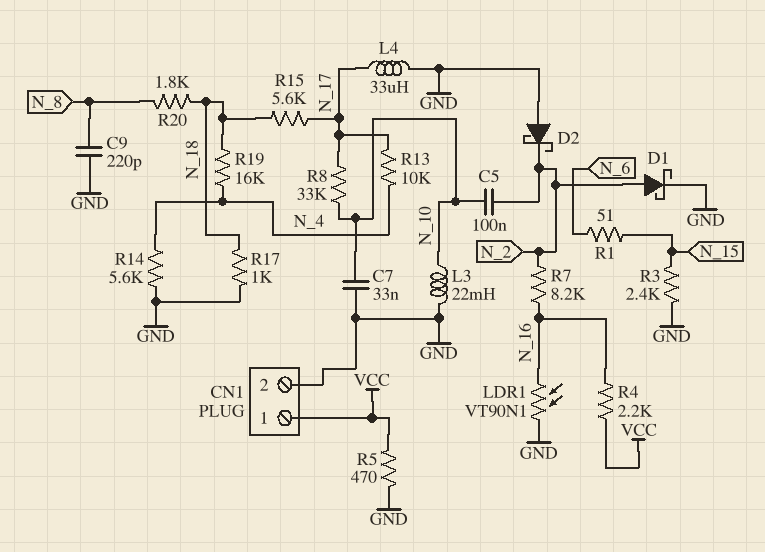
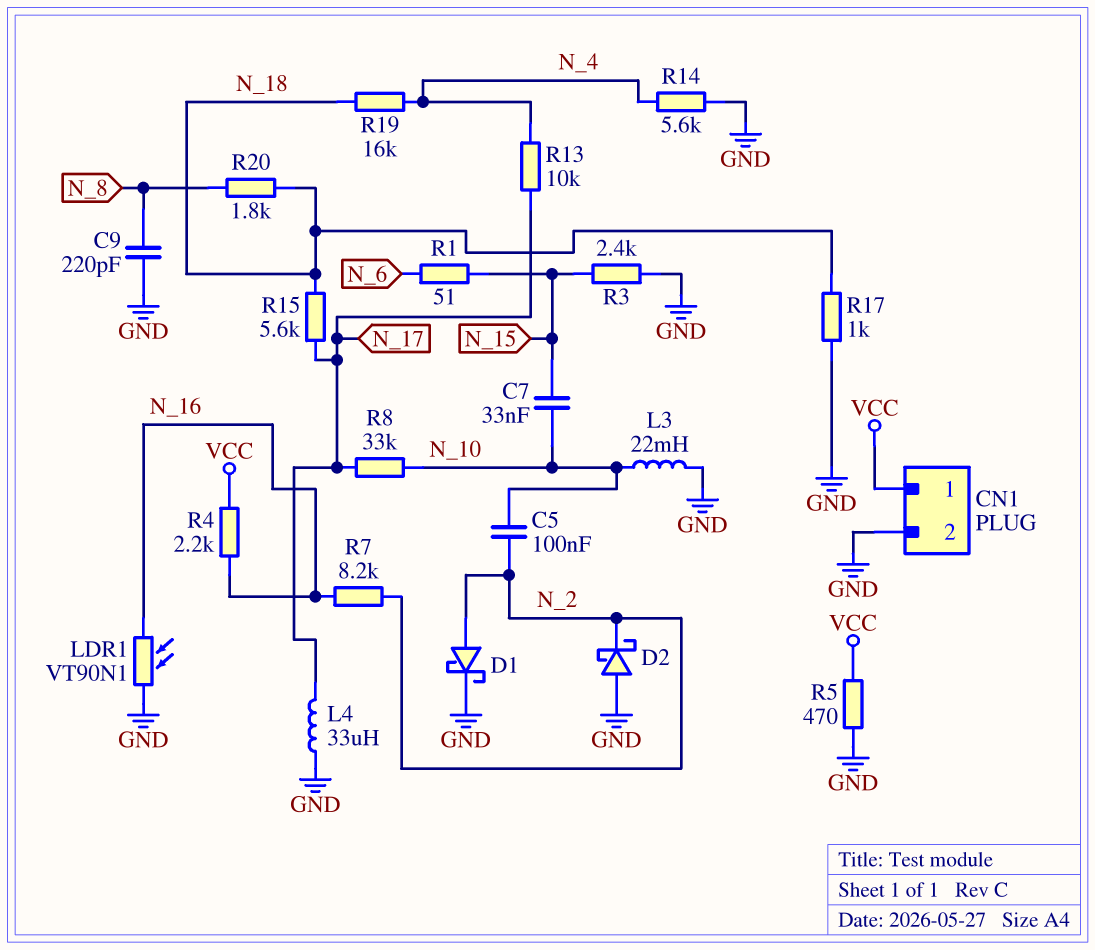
C7: 33nF (GND, N_10) -> 33nF (N_10, N_15)

